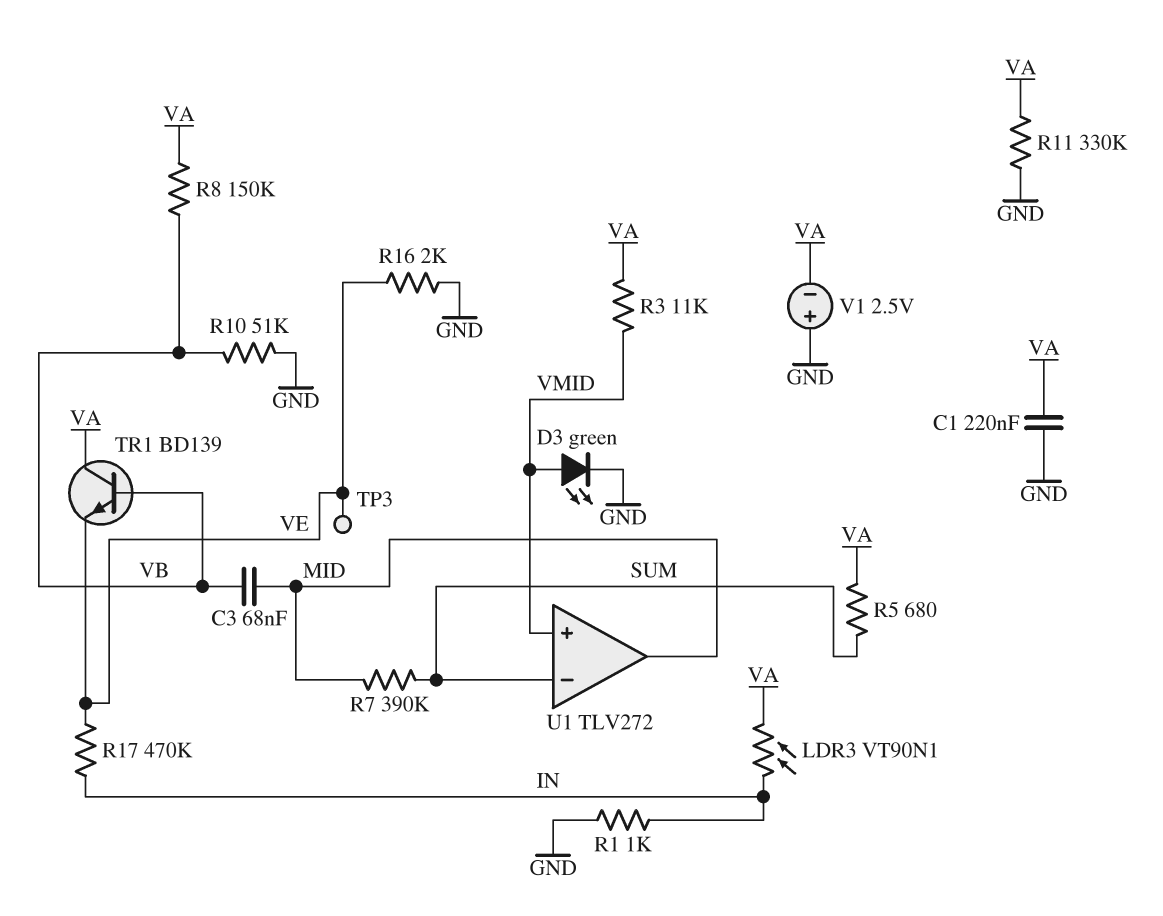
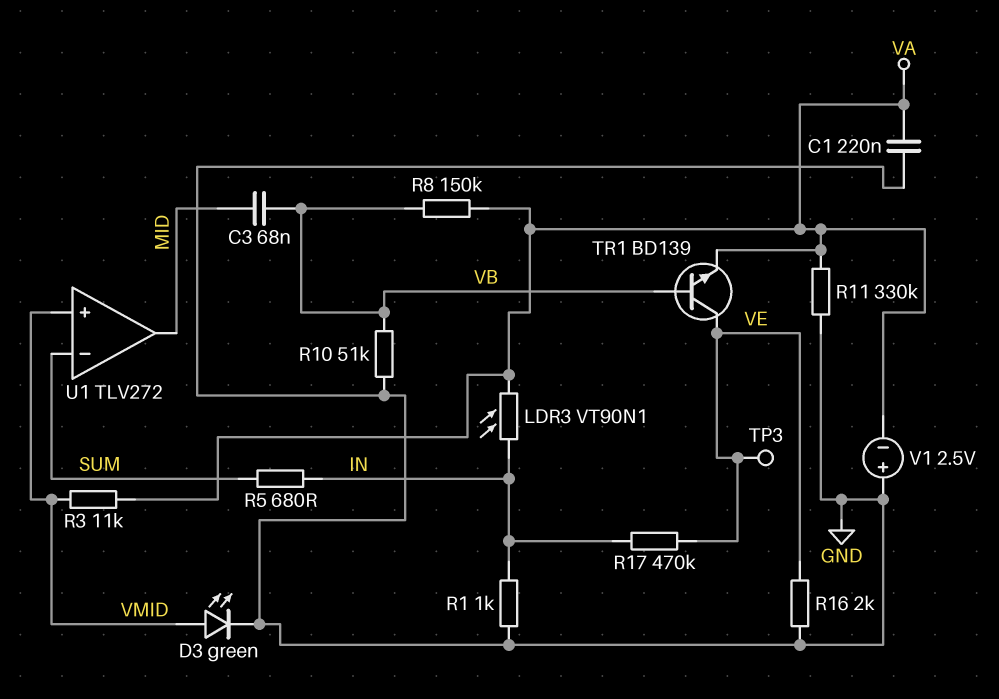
R5: 680 (SUM, VA) -> 680 (IN, SUM)
R7: 390k (MID, SUM) -> none
TR1: NPN BD139 (B VB, C VA, E VE) -> NPN BD139 (B VB, C VE, E VA)

